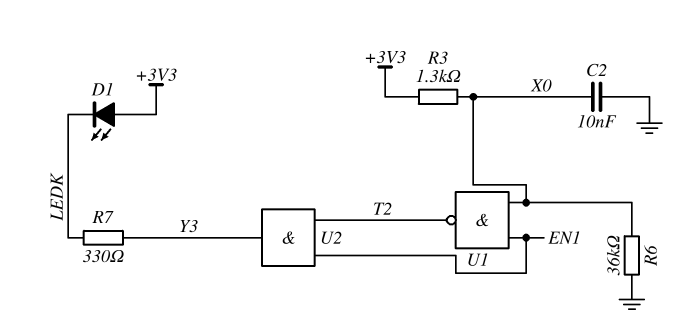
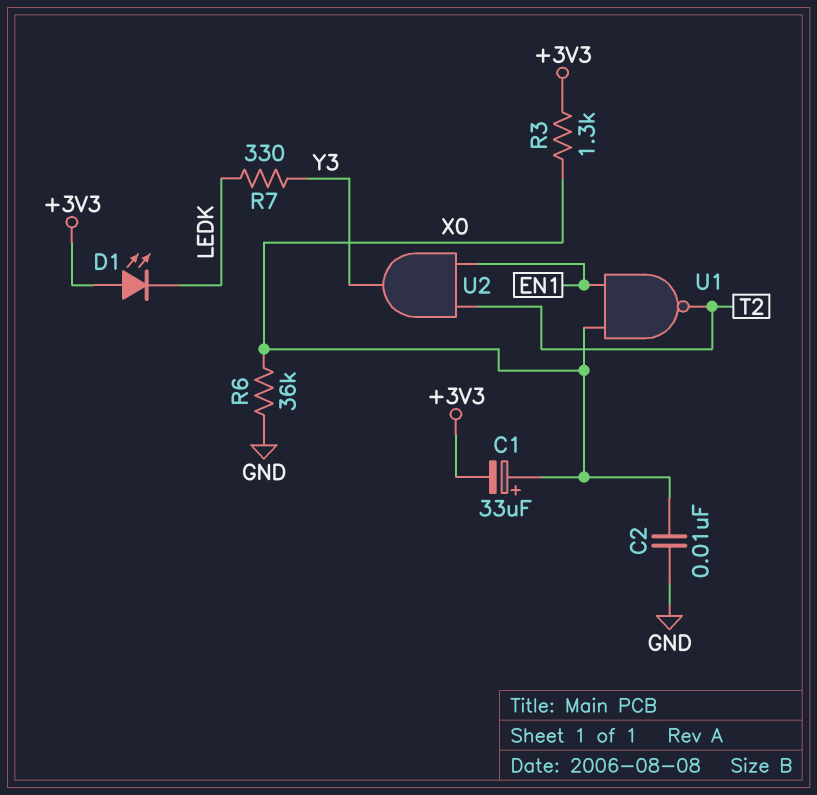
C1: none -> 33uF (plus X0, minus +3V3)

